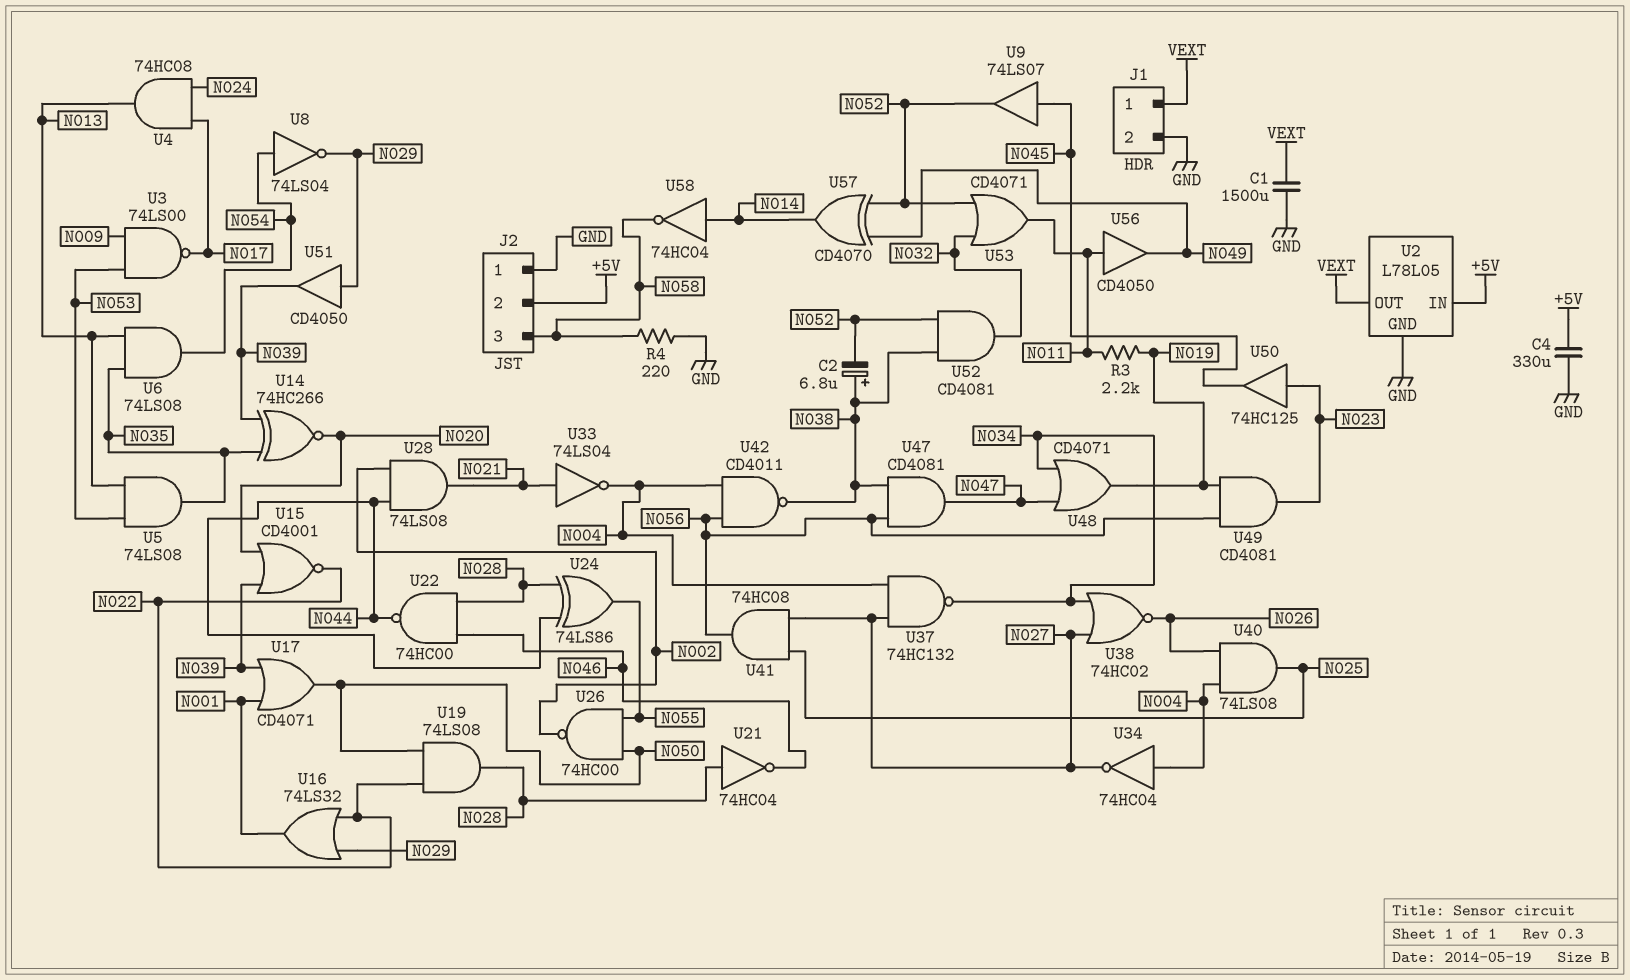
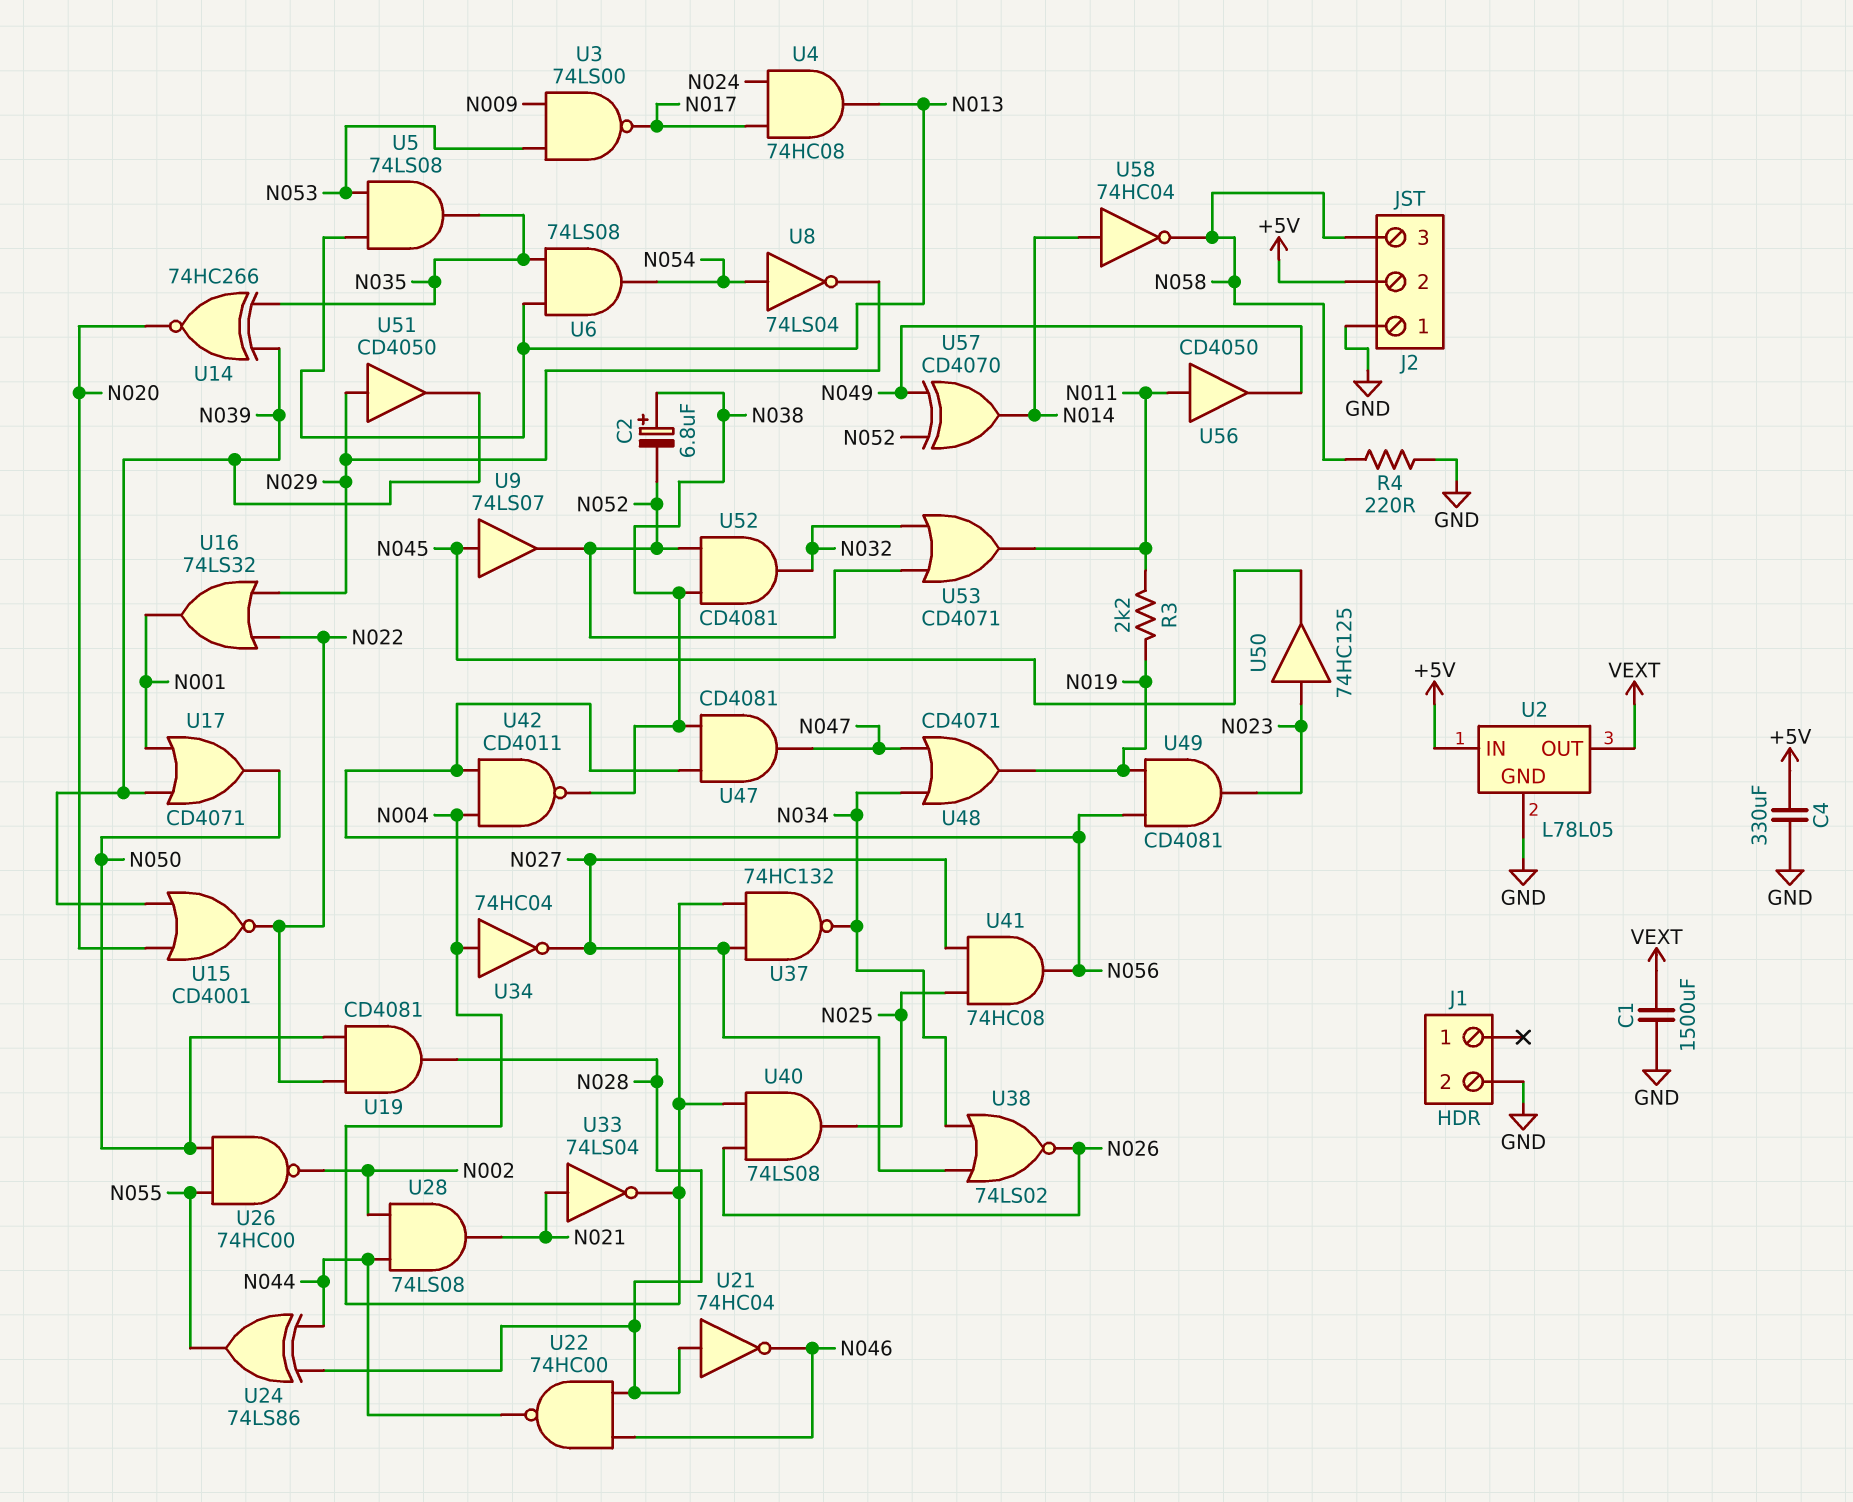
J1 pin 1: VEXT -> none
U19: AND 74LS08 (in N022, in N050, out N028) -> AND CD4081 (in N022, in N050, out N028)
U38: NOR 74HC02 (in N027, in N034, out N026) -> NOR 74LS02 (in N027, in N034, out N026)

